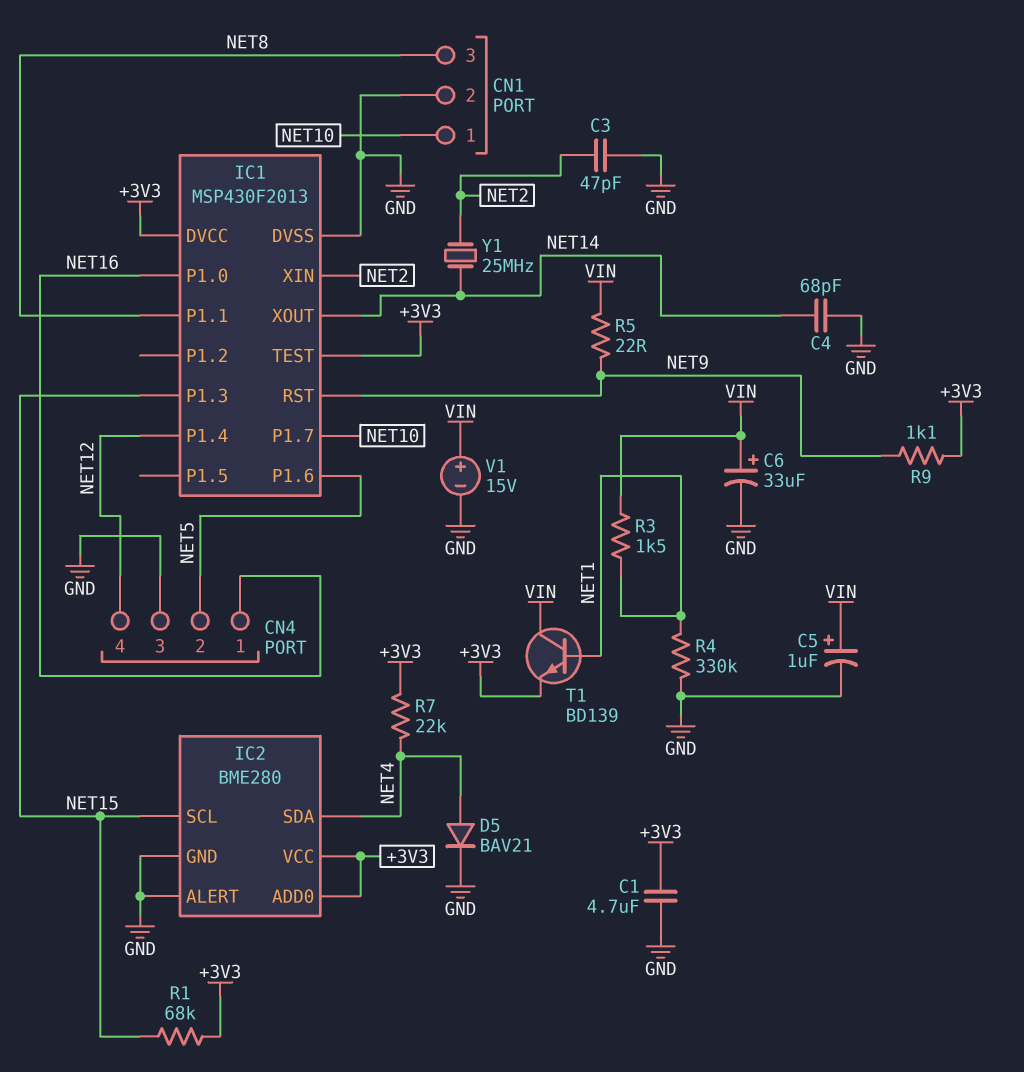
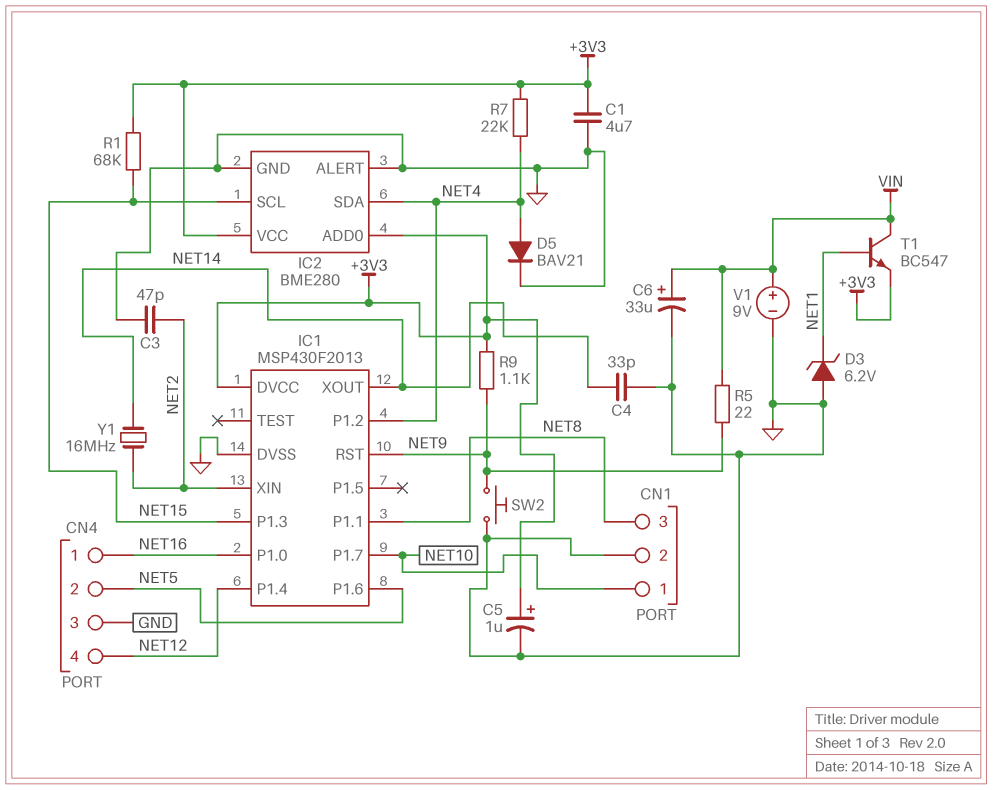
C4: 68pF (GND, NET14) -> 33pF (GND, NET14)
C5: 1uF (plus VIN, minus GND) -> 1uF (plus +3V3, minus GND)
D3: none -> zener 6.2V (A GND, K NET1)
IC1 pin P1.2: none -> NET4
IC1 pin TEST: +3V3 -> none
R3: 1.5k (NET1, VIN) -> none
R4: 330k (GND, NET1) -> none
SW2: none -> button (GND, NET9)
T1: NPN BD139 (B NET1, C VIN, E +3V3) -> NPN BC547 (B NET1, C VIN, E +3V3)
V1: 15V (plus VIN, minus GND) -> 9V (plus VIN, minus GND)
Y1: 25MHz (NET2, NET14) -> 16MHz (NET2, NET14)

